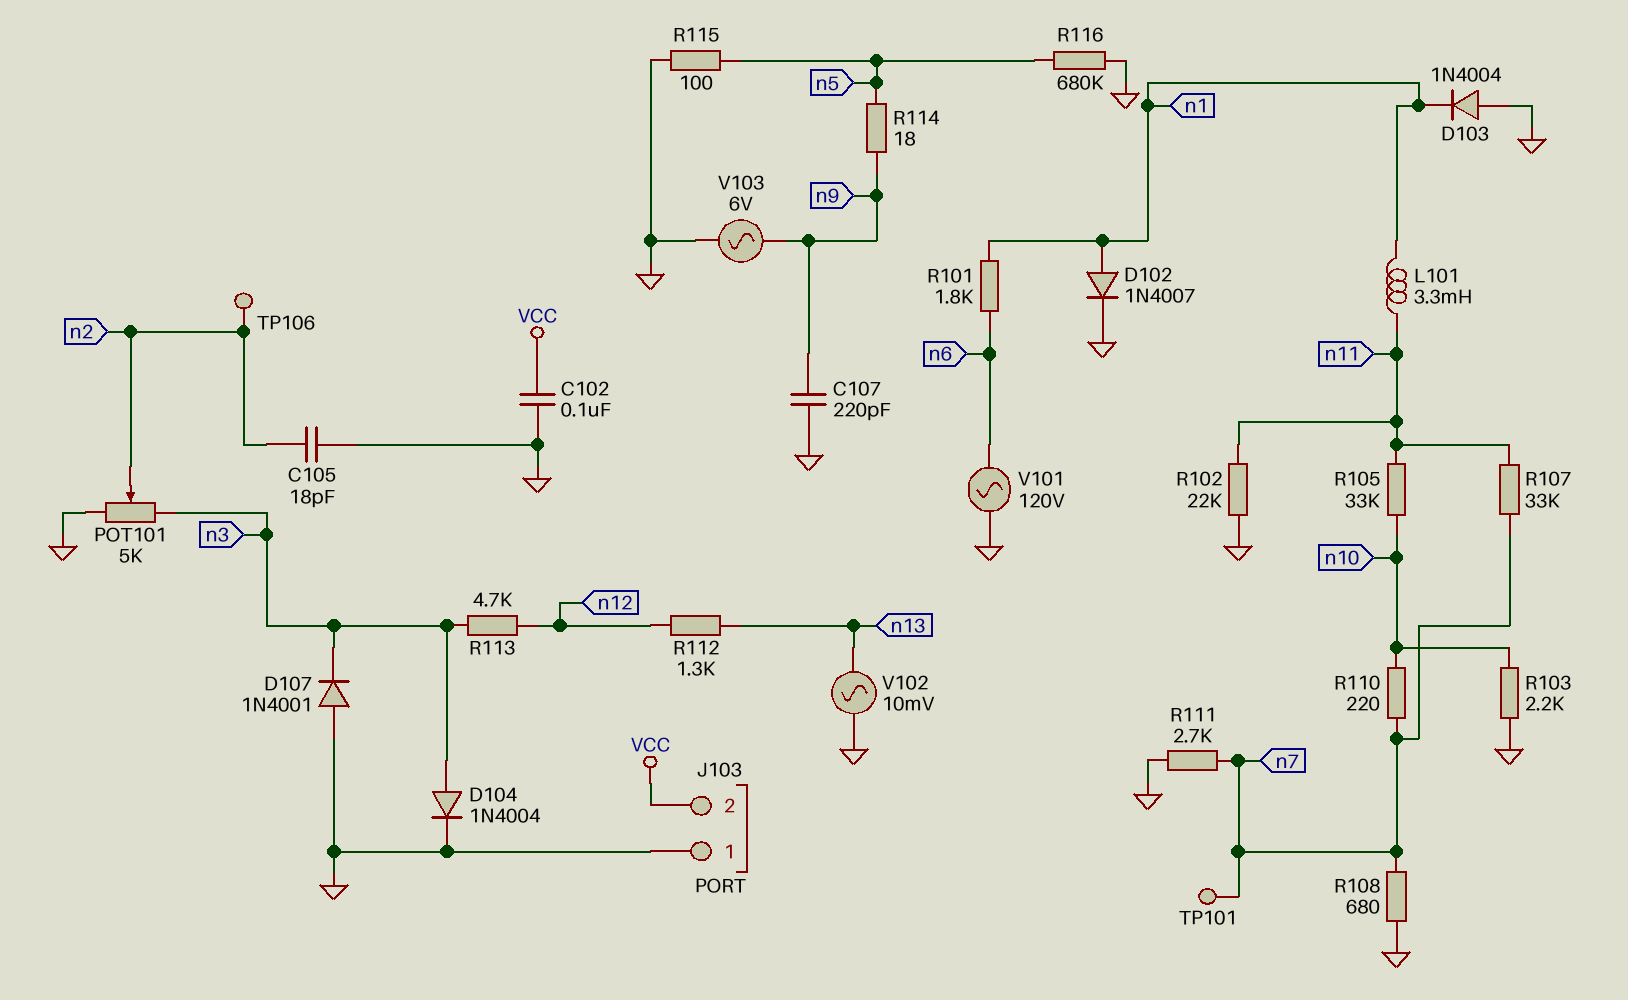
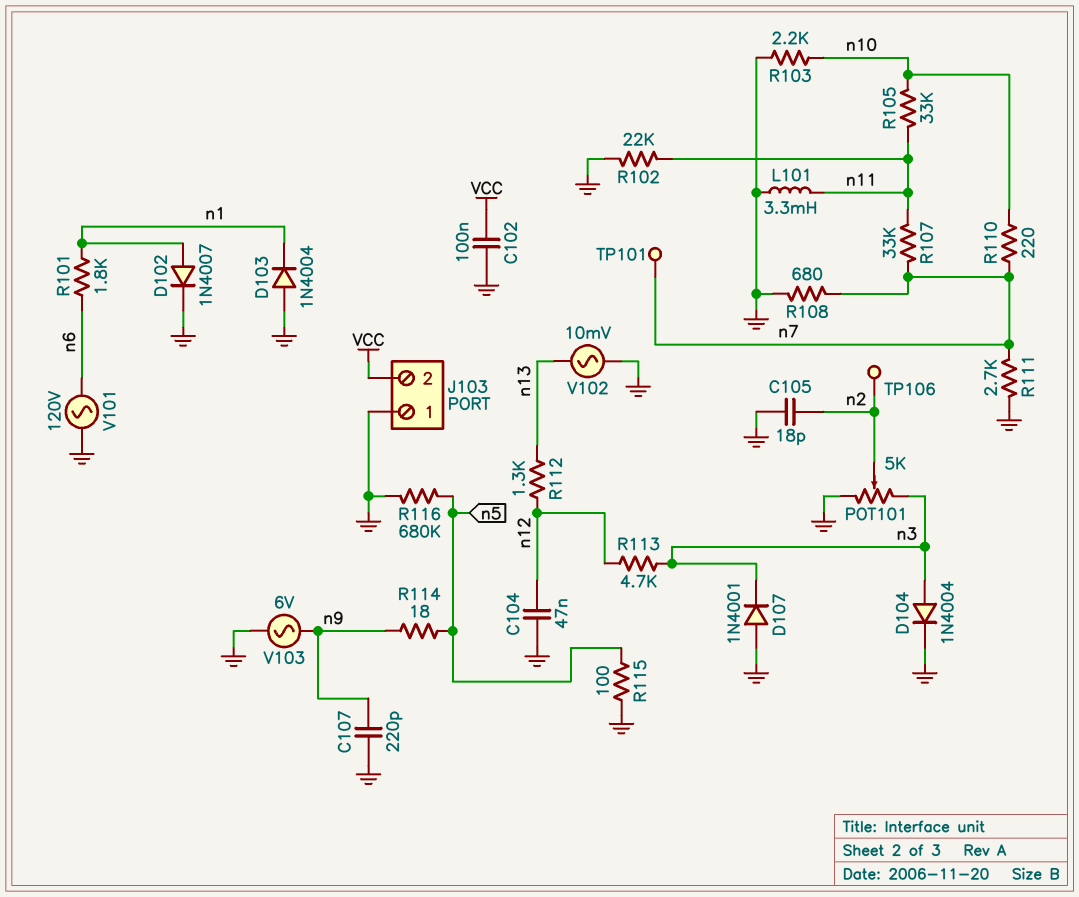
C104: none -> 47nF (GND, n12)
L101: 3.3mH (n1, n11) -> 3.3mH (GND, n11)

